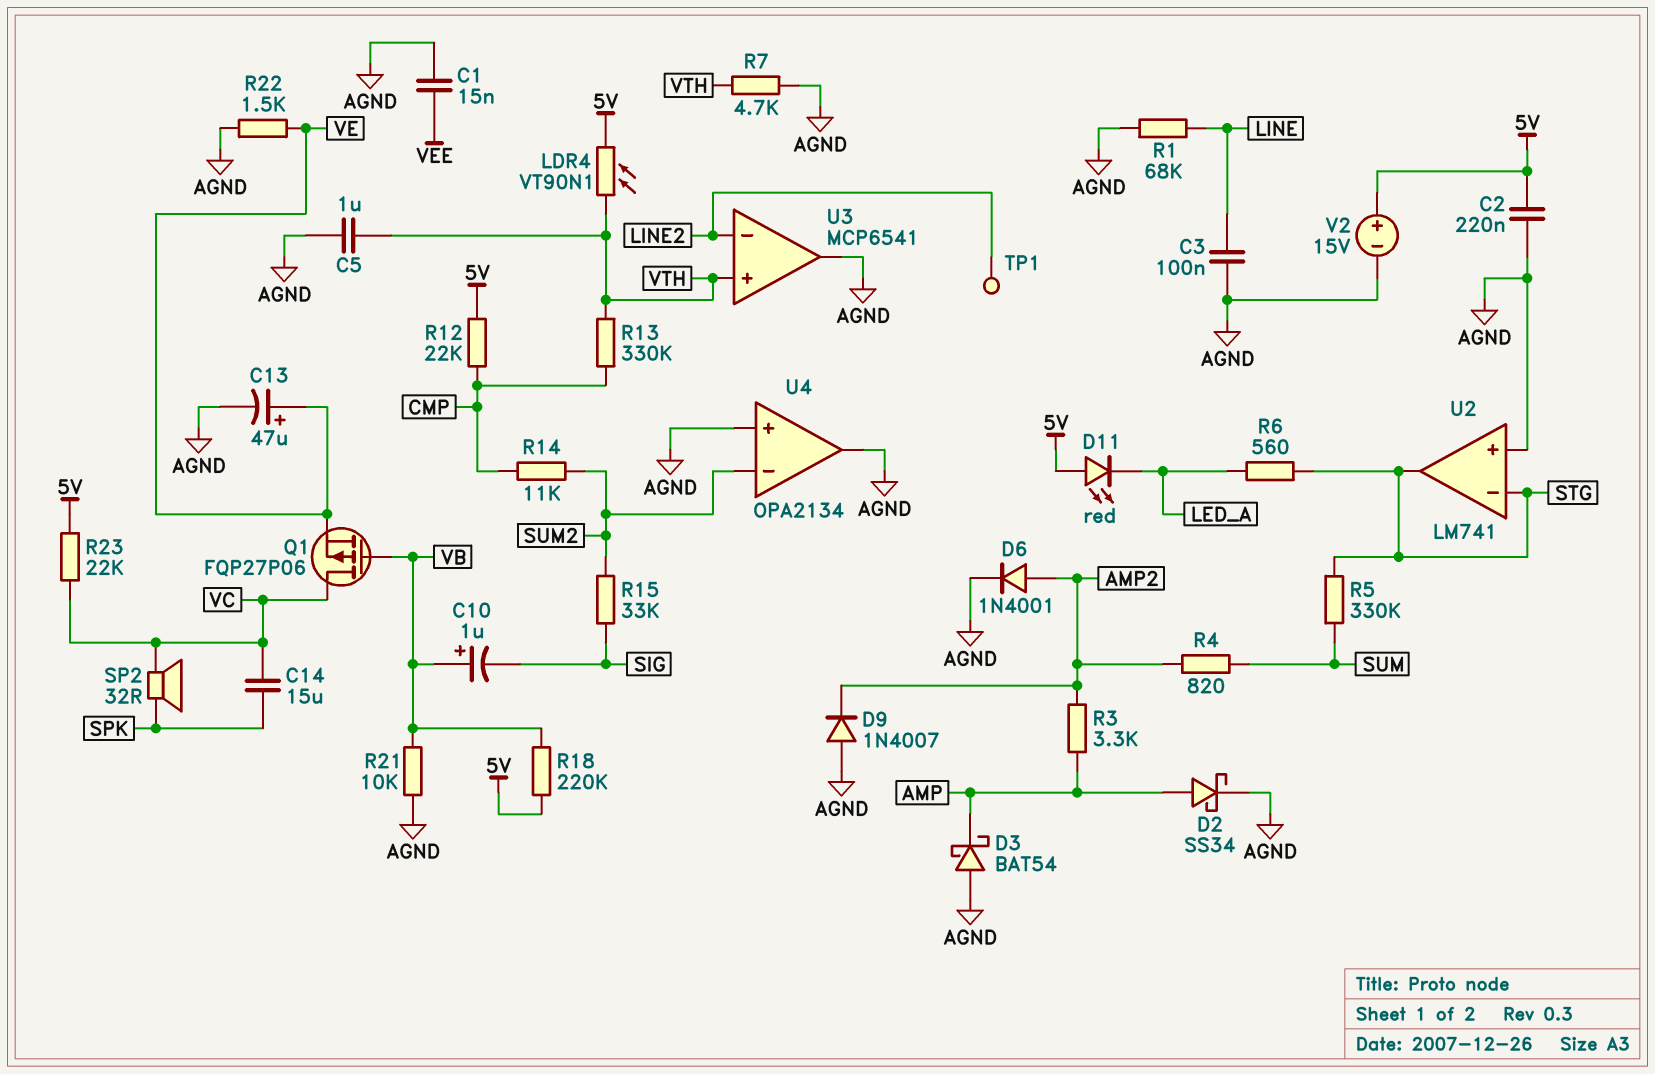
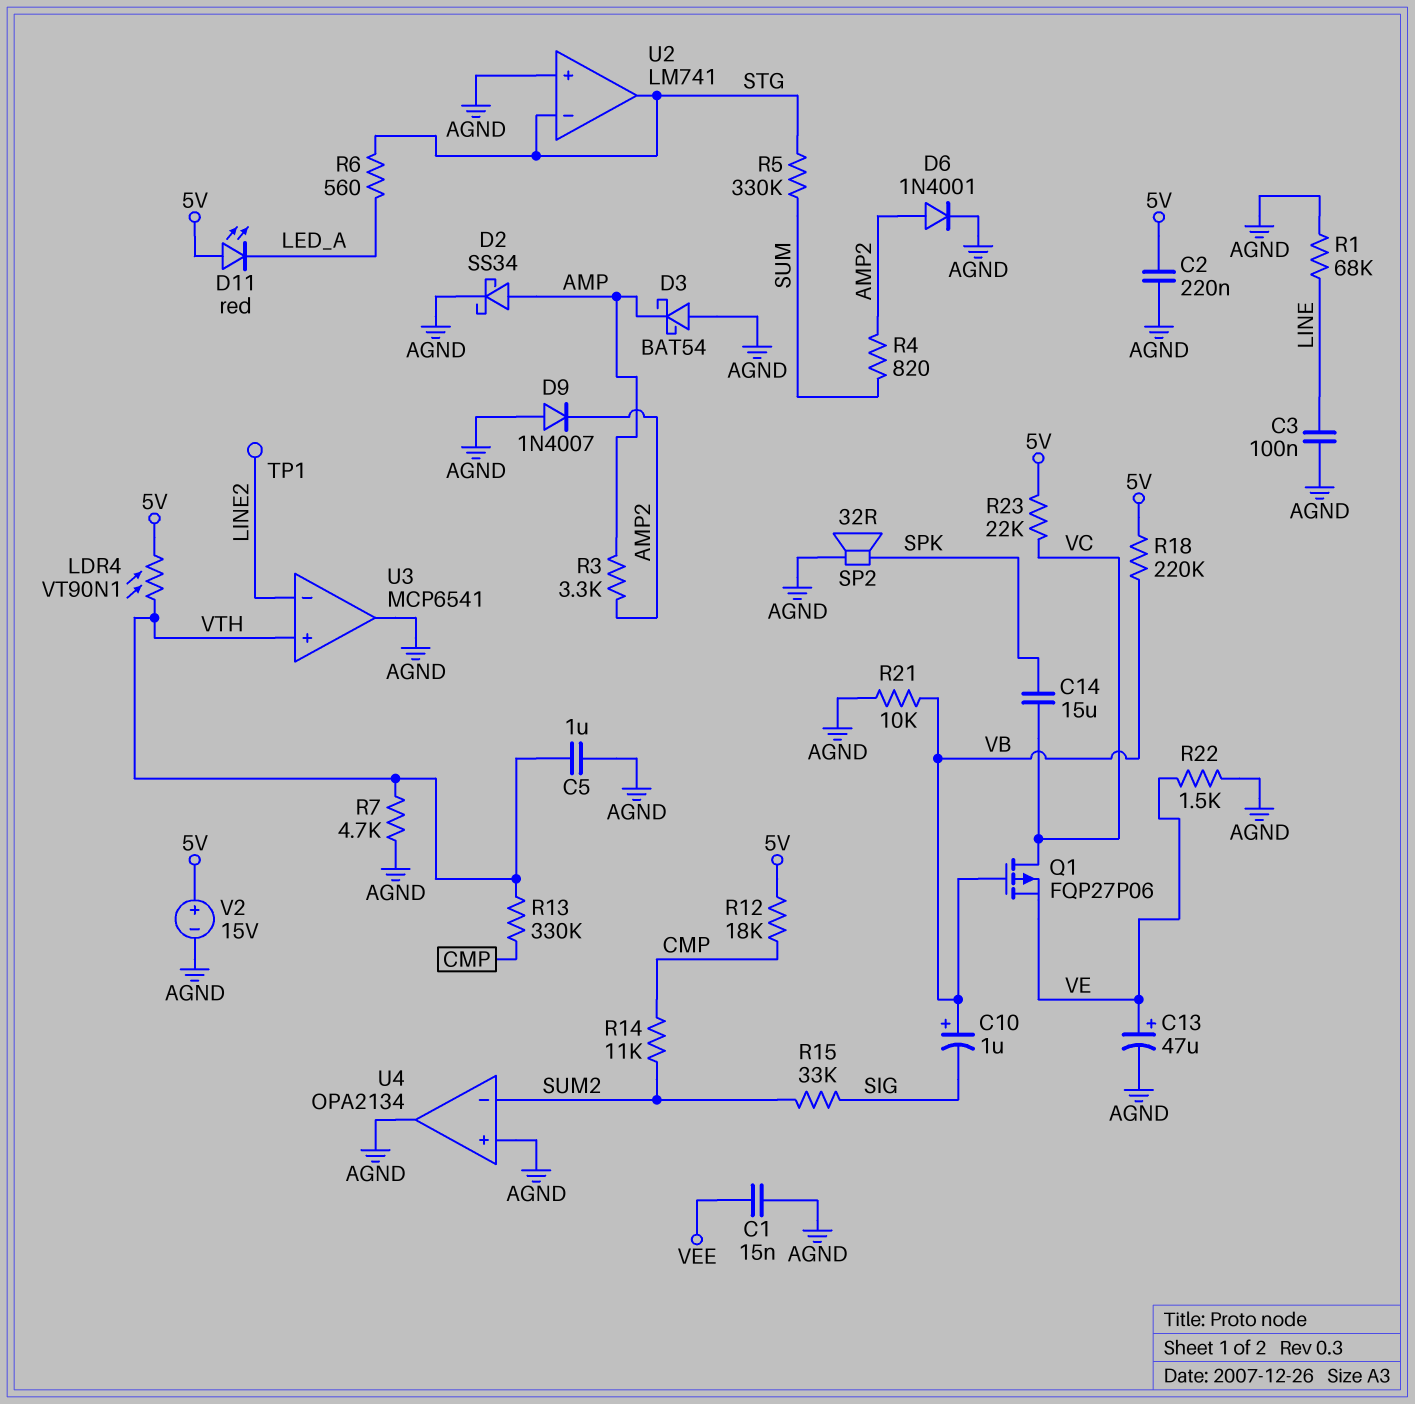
R12: 22k (5V, CMP) -> 18k (5V, CMP)
SP2: speaker 32R (SPK, VC) -> speaker 32R (AGND, SPK)

